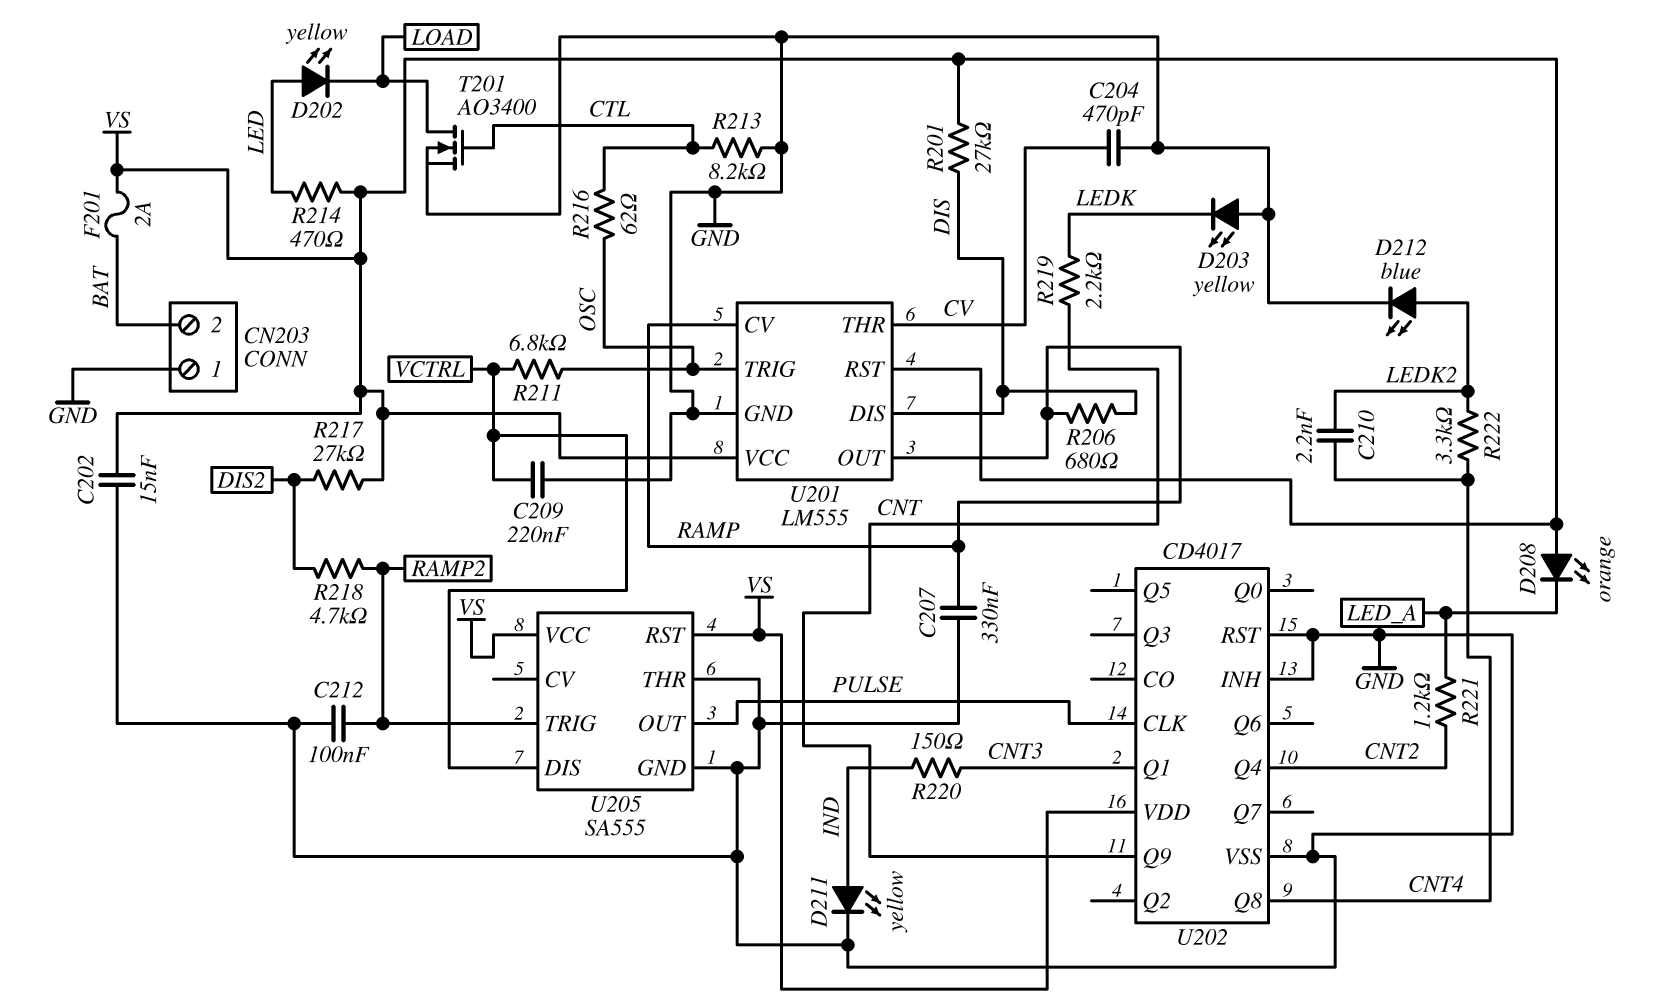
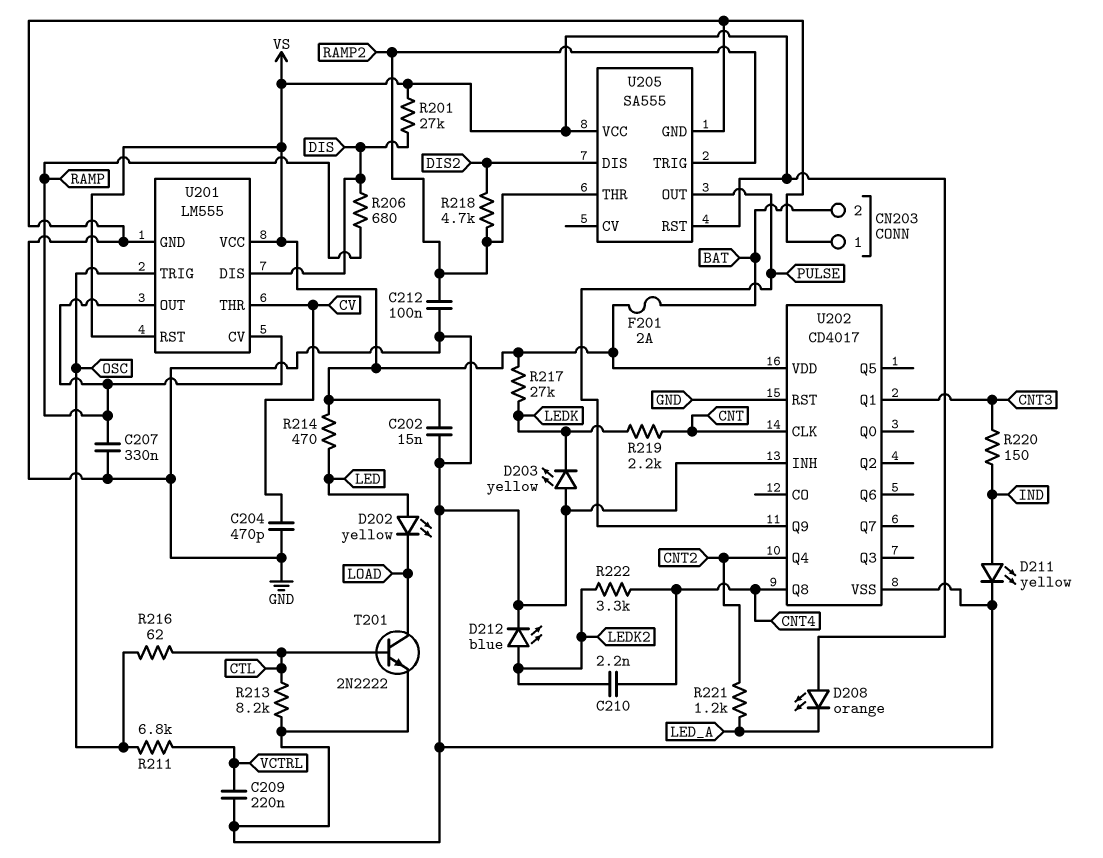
R217: 27k (DIS2, VS) -> 27k (LEDK, VS)
T201: NMOS AO3400 (G CTL, D LOAD, S GND) -> NPN 2N2222 (B CTL, C LOAD, E GND)
U202 pin CLK: PULSE -> CNT
U202 pin Q9: CNT -> PULSE
U205 pin DIS: VCTRL -> DIS2
U205 pin THR: GND -> RAMP2

